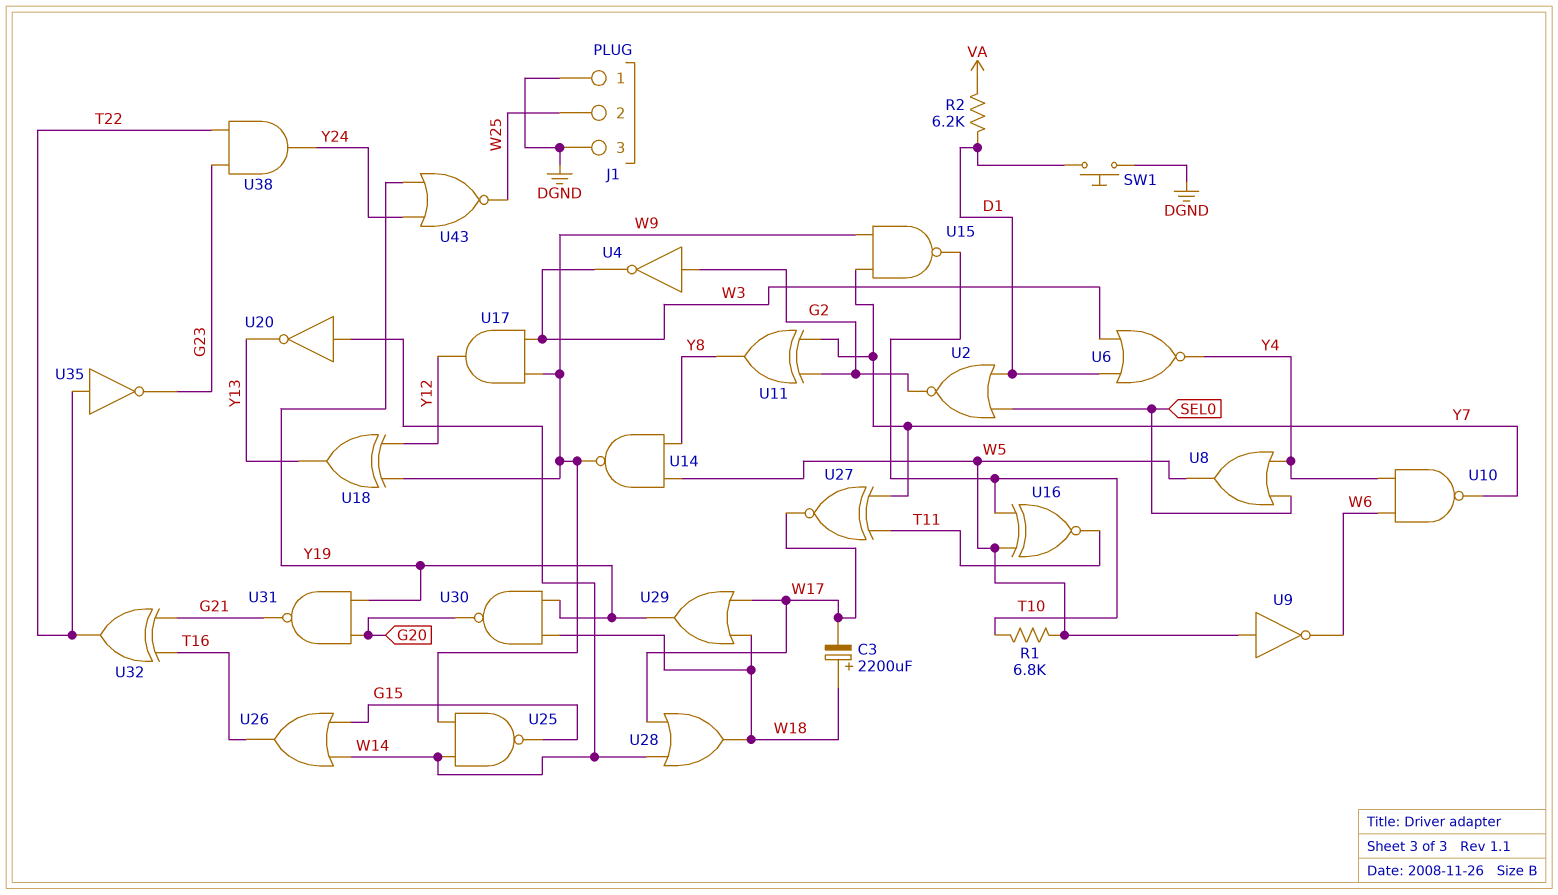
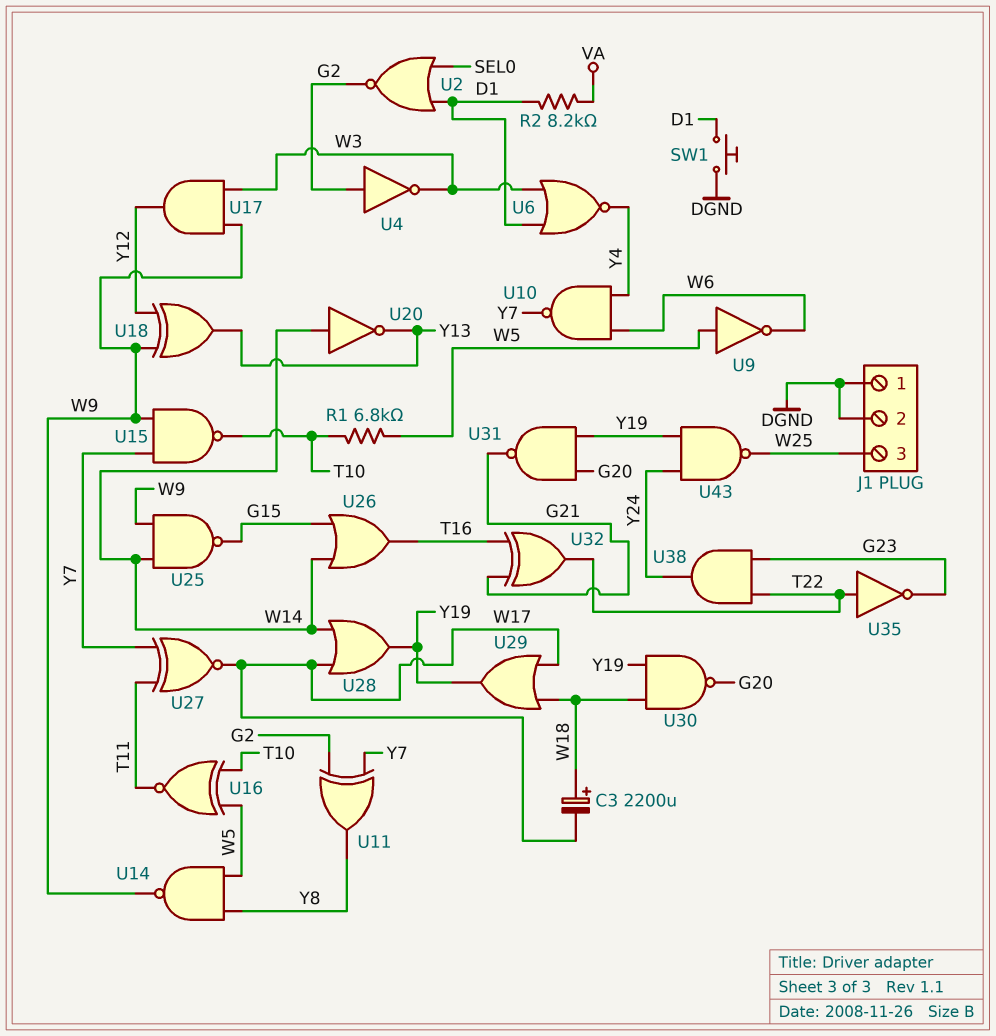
J1 pin 2: W25 -> DGND
J1 pin 3: DGND -> W25
R2: 6.2k (D1, VA) -> 8.2k (D1, VA)
U8: OR (in SEL0, in Y4, out W5) -> none
U28: OR (in W14, in W17, out W18) -> OR (in W14, in W17, out Y19)
U43: NOR (in Y19, in Y24, out W25) -> NAND (in Y19, in Y24, out W25)

